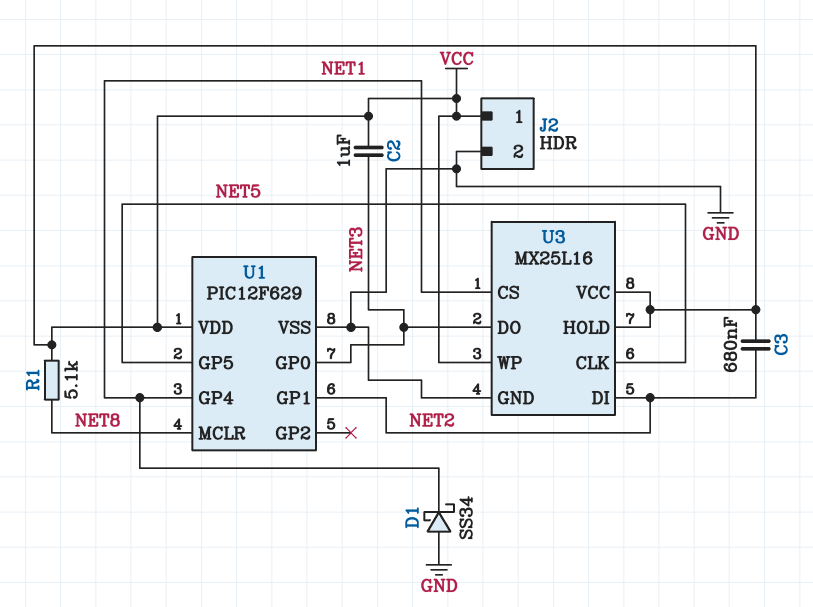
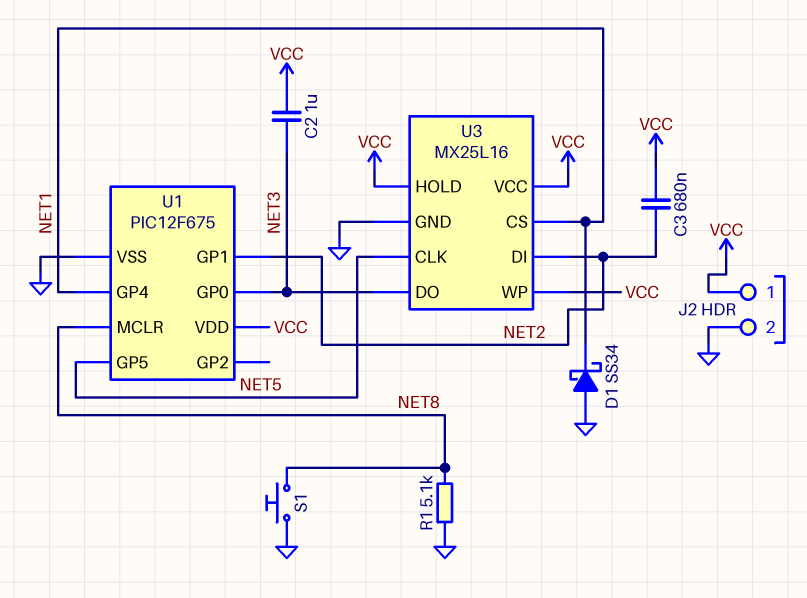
R1: 5.1k (NET8, VCC) -> 5.1k (GND, NET8)
S1: none -> button (GND, NET8)
U1: PIC12F629 -> PIC12F675

